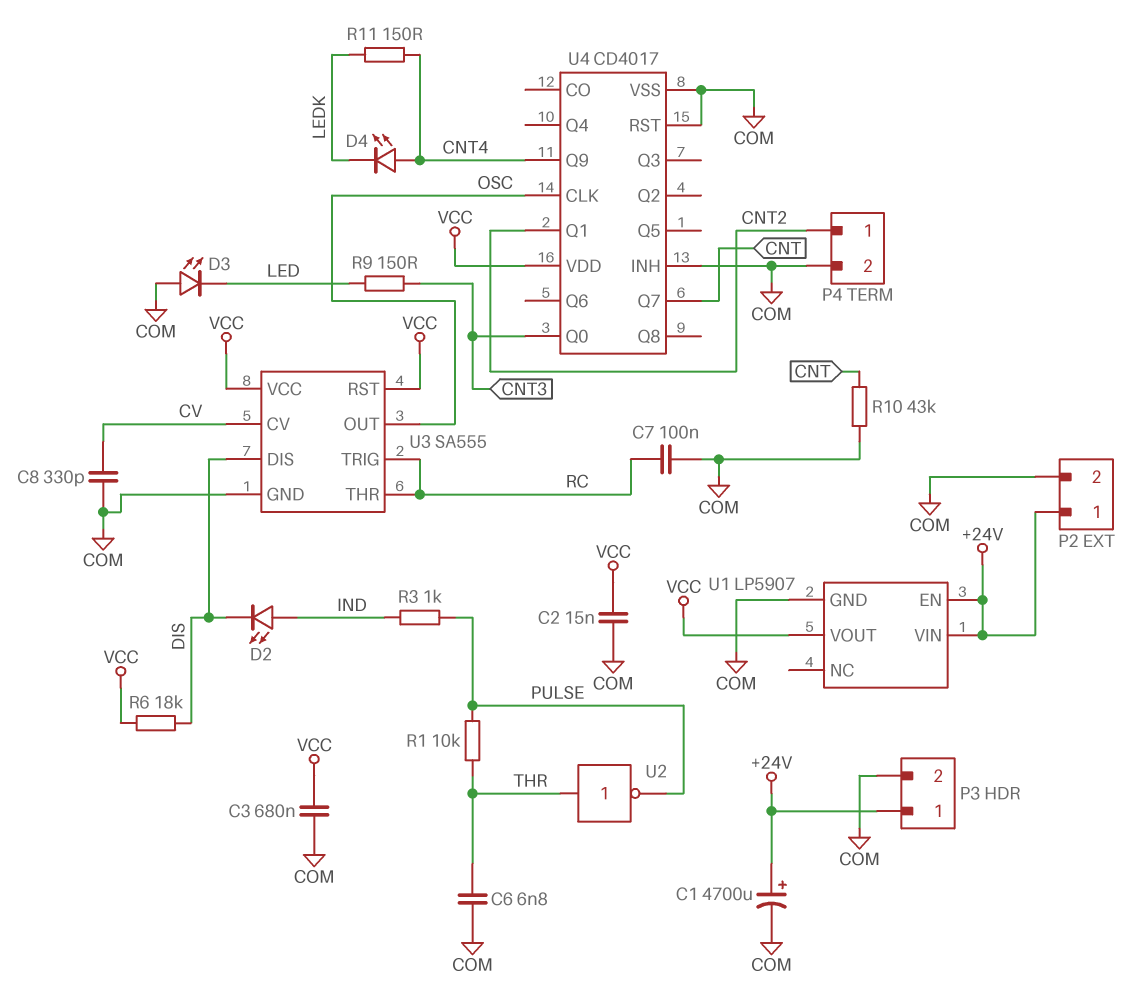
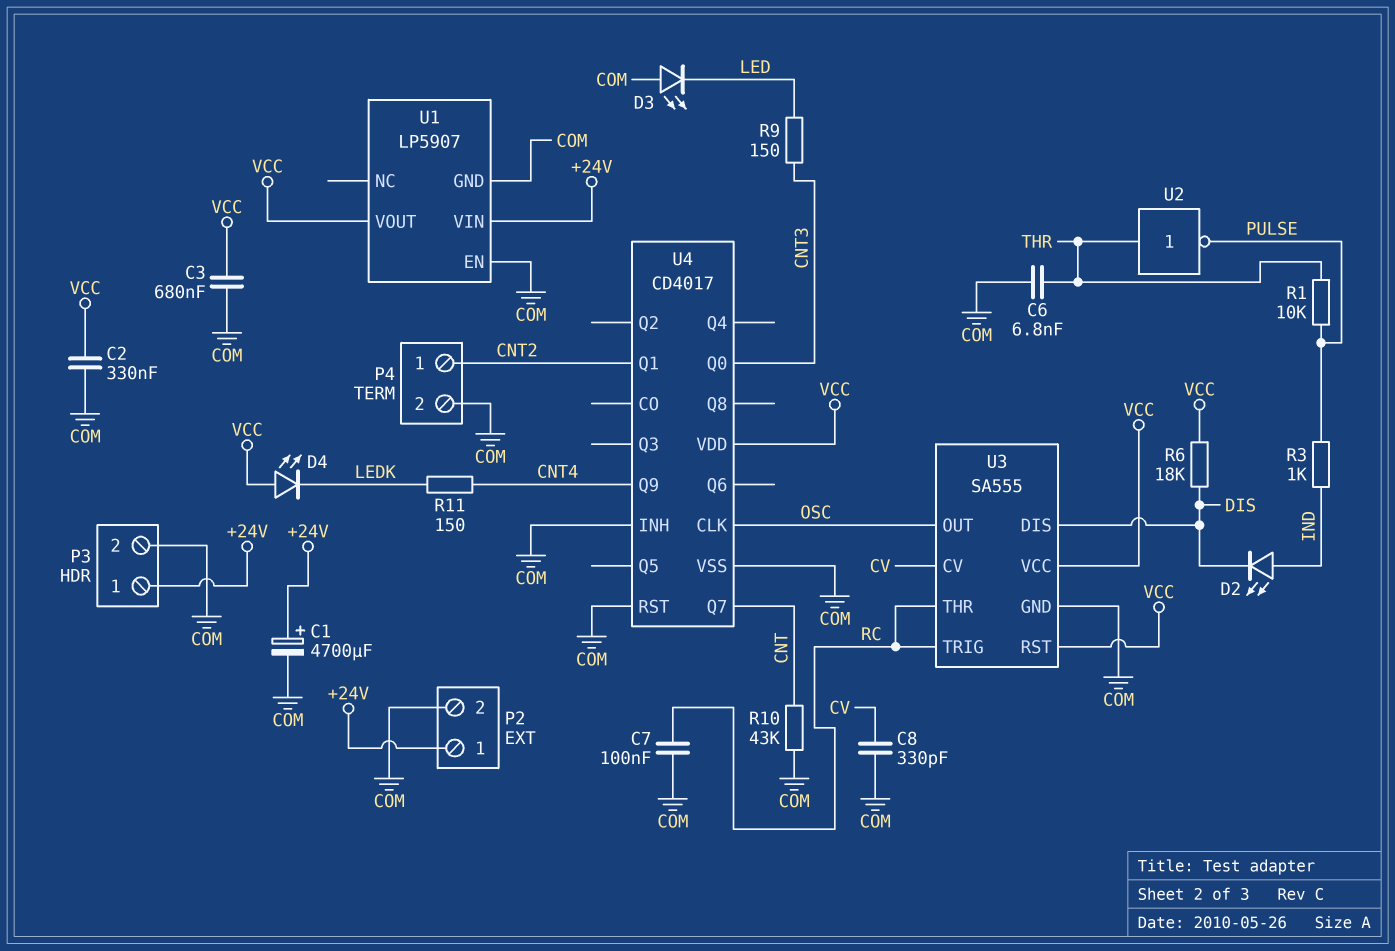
C2: 15nF (COM, VCC) -> 330nF (COM, VCC)
D4: LED (A CNT4, K LEDK) -> LED (A VCC, K LEDK)
U1 pin EN: +24V -> COM

